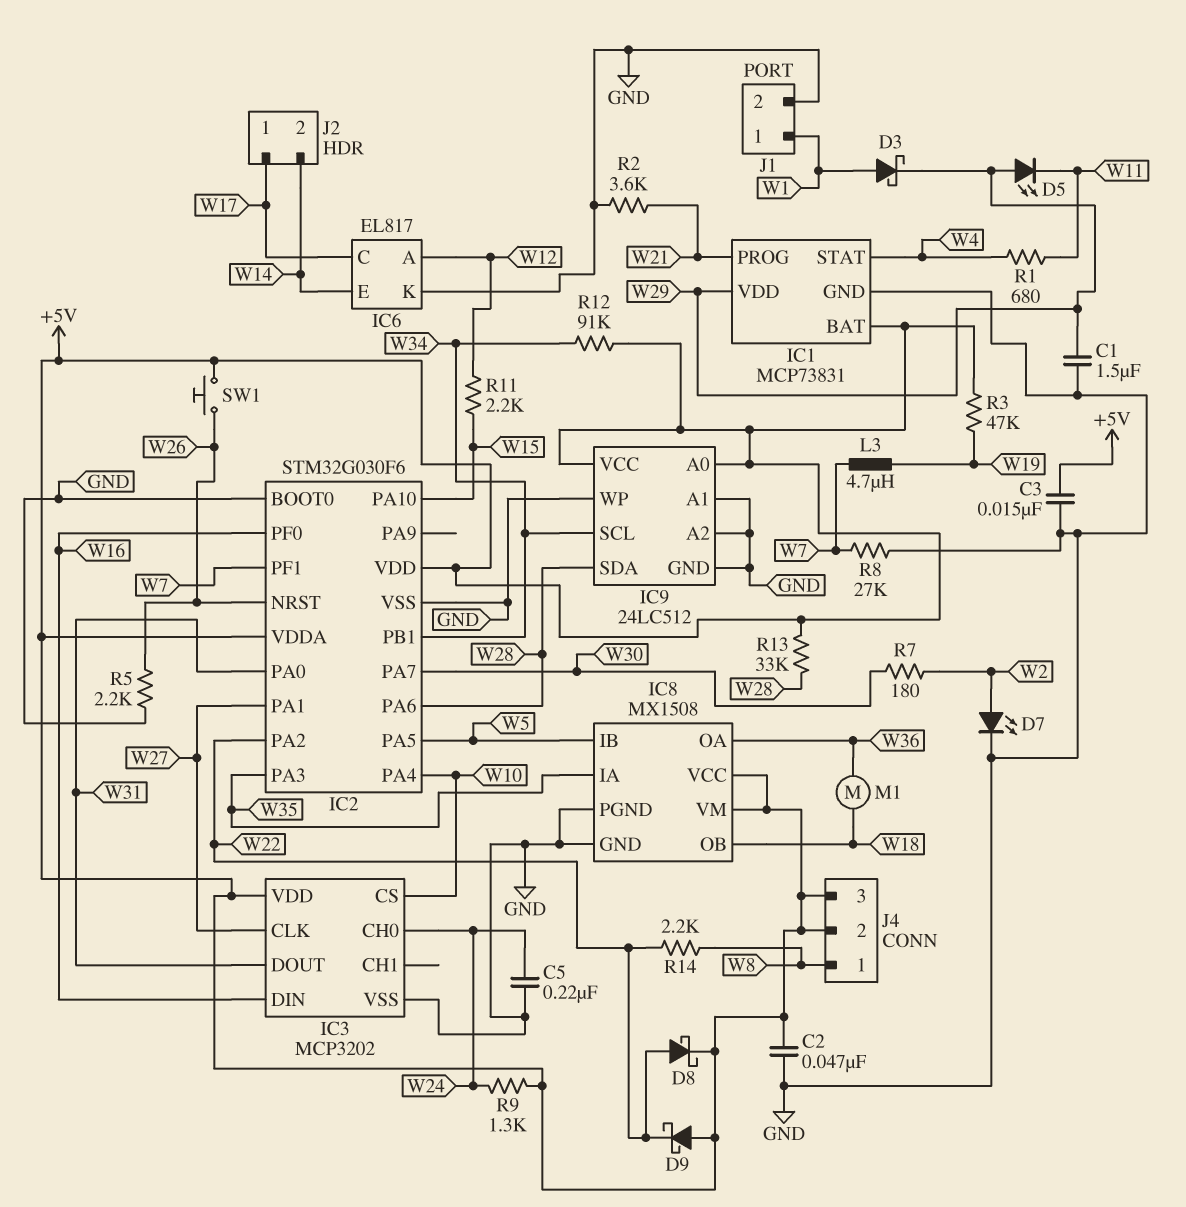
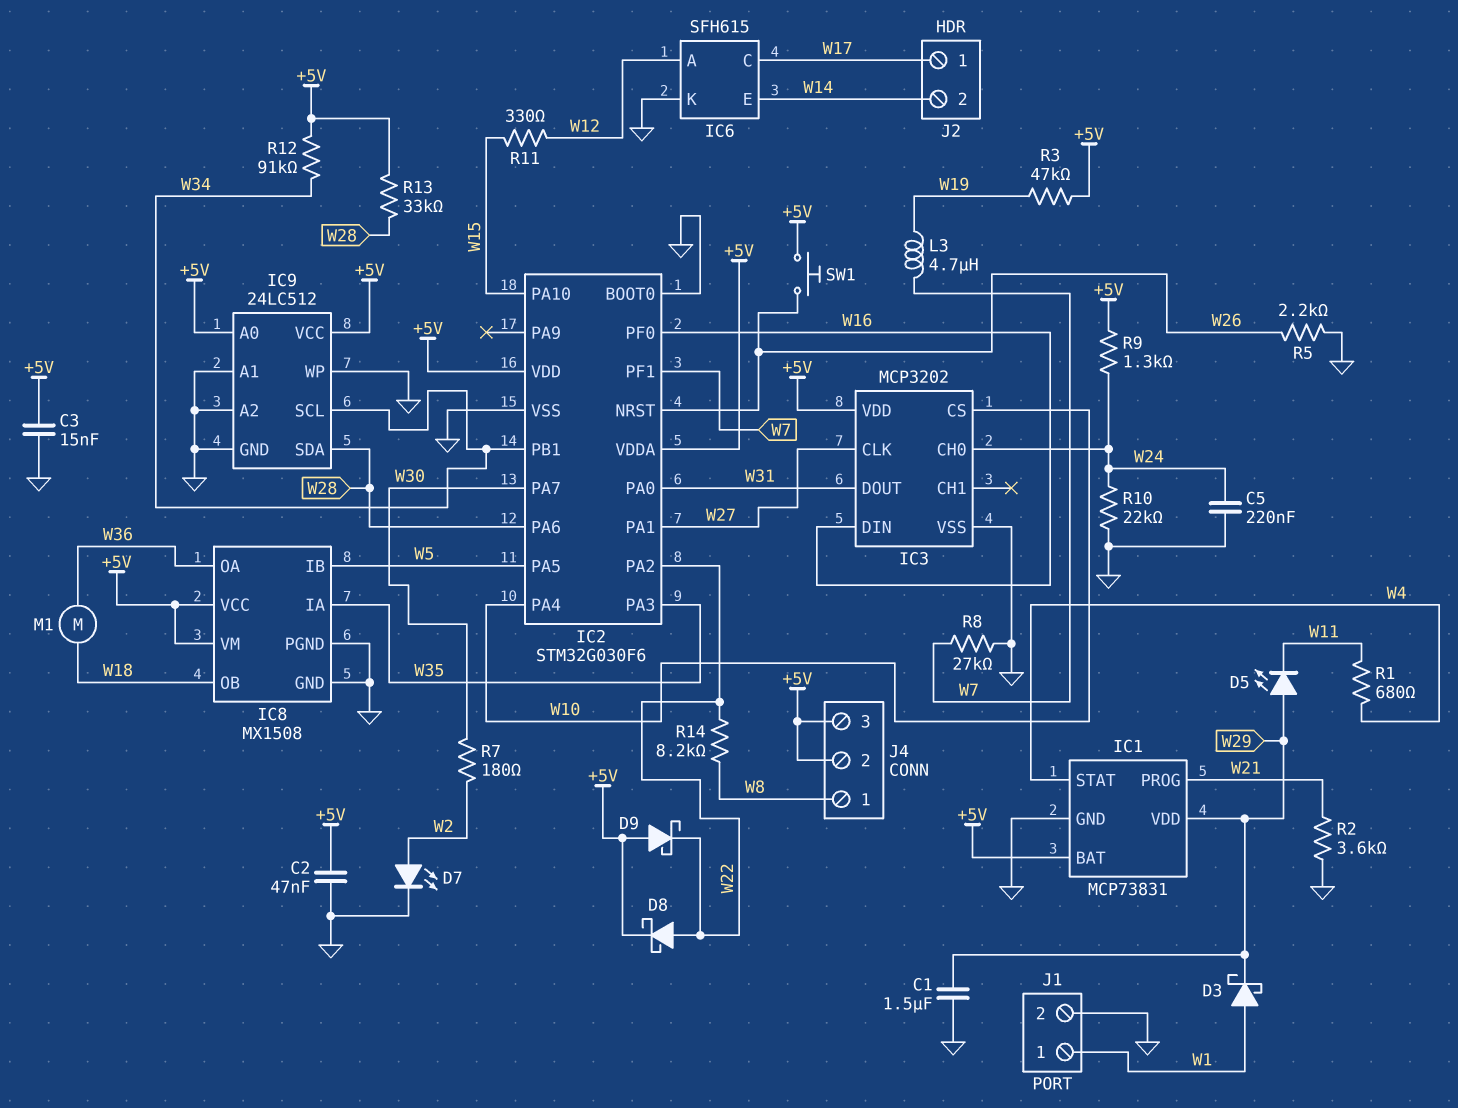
IC6: EL817 -> SFH615
R10: none -> 22k (GND, W24)
R11: 2.2k (W12, W15) -> 330 (W12, W15)
R14: 2.2k (W8, W22) -> 8.2k (W8, W22)

